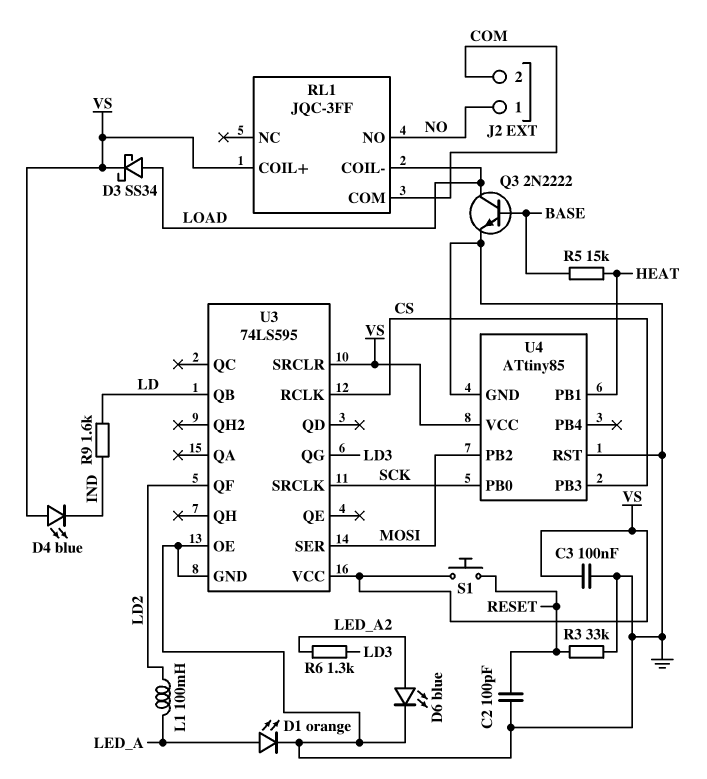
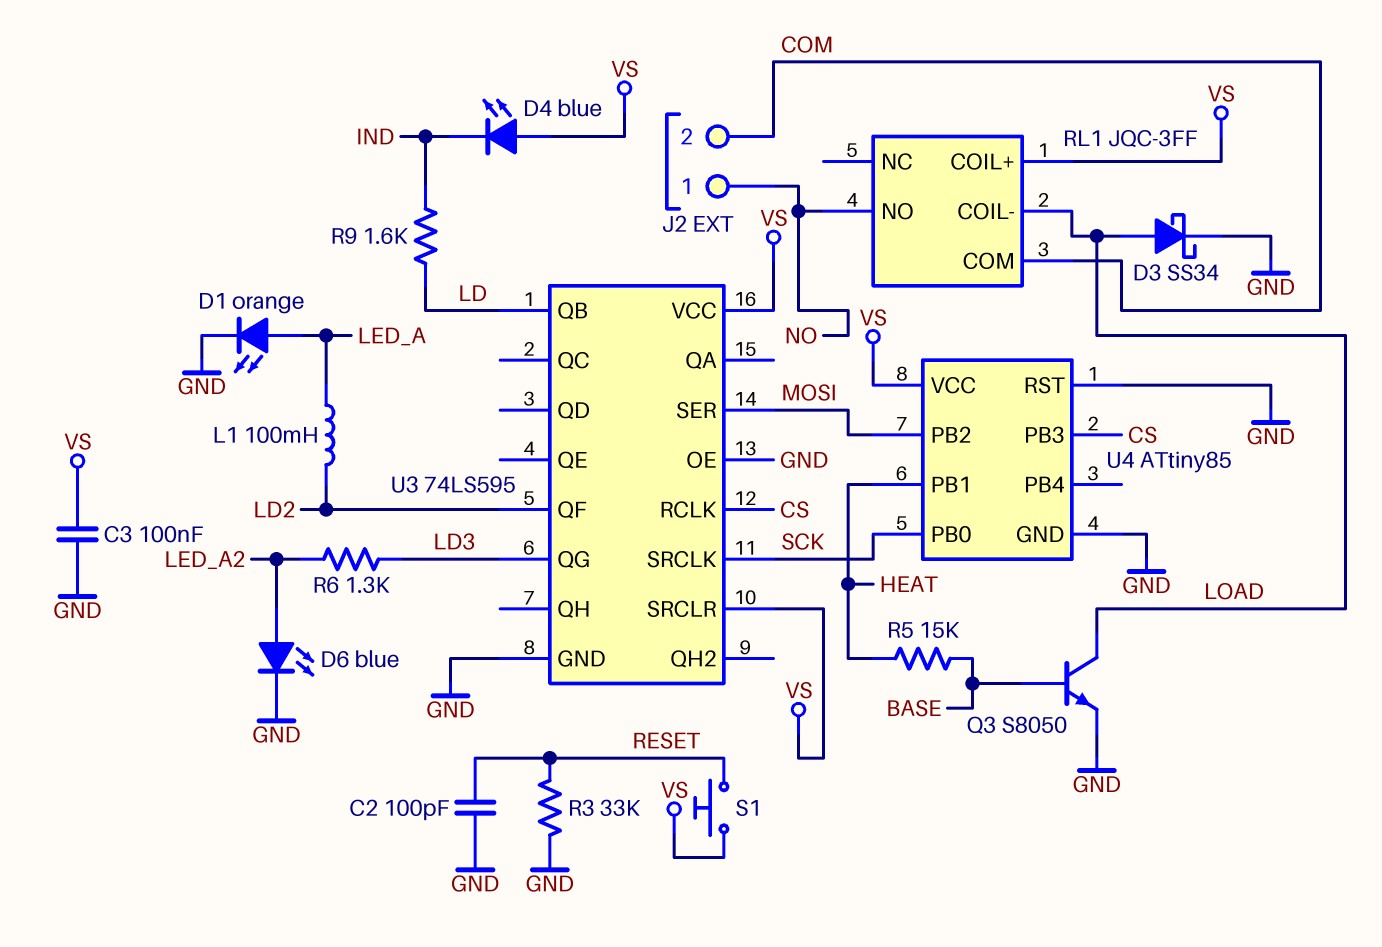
D3: schottky SS34 (A LOAD, K VS) -> schottky SS34 (A LOAD, K GND)
Q3: NPN 2N2222 (B BASE, C LOAD, E GND) -> NPN S8050 (B BASE, C LOAD, E GND)

